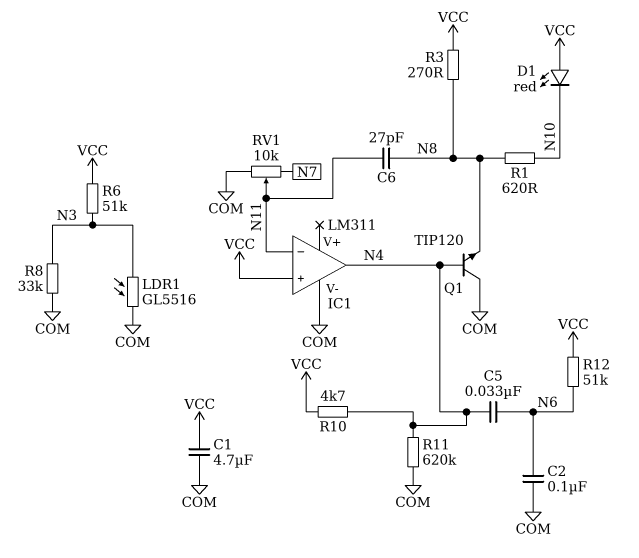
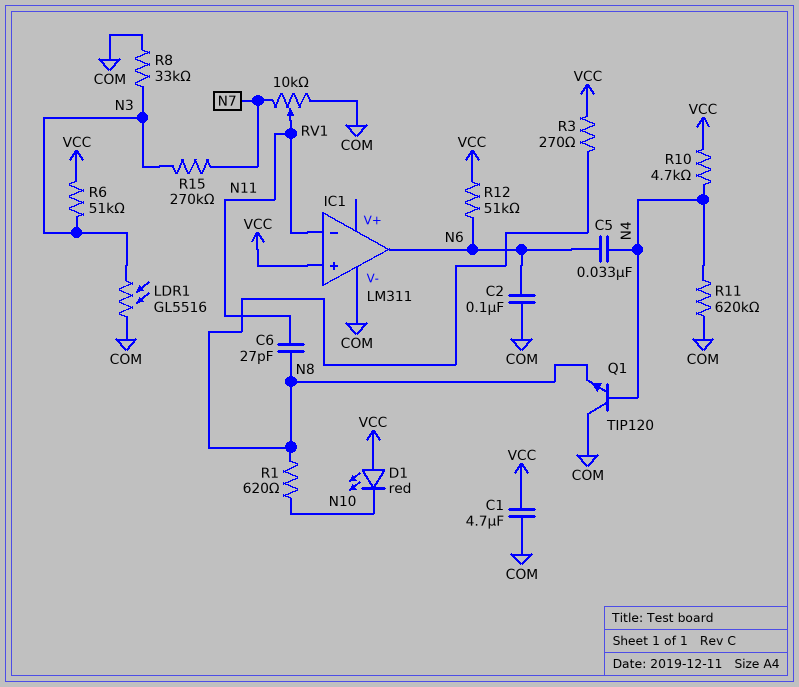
IC1 pin out: N4 -> N6
R15: none -> 270k (N3, N7)

